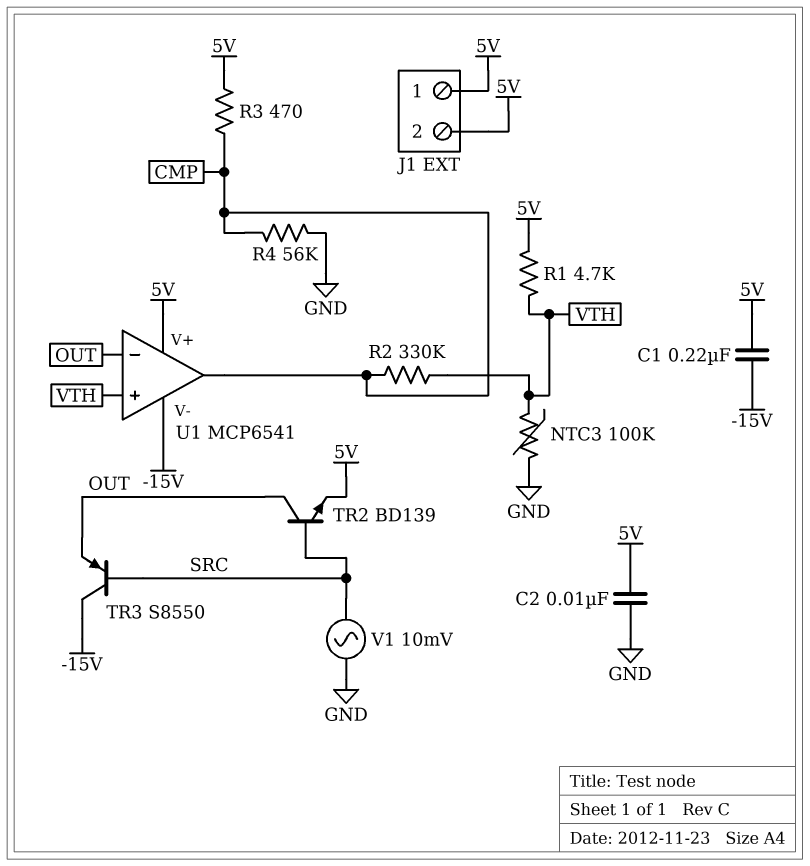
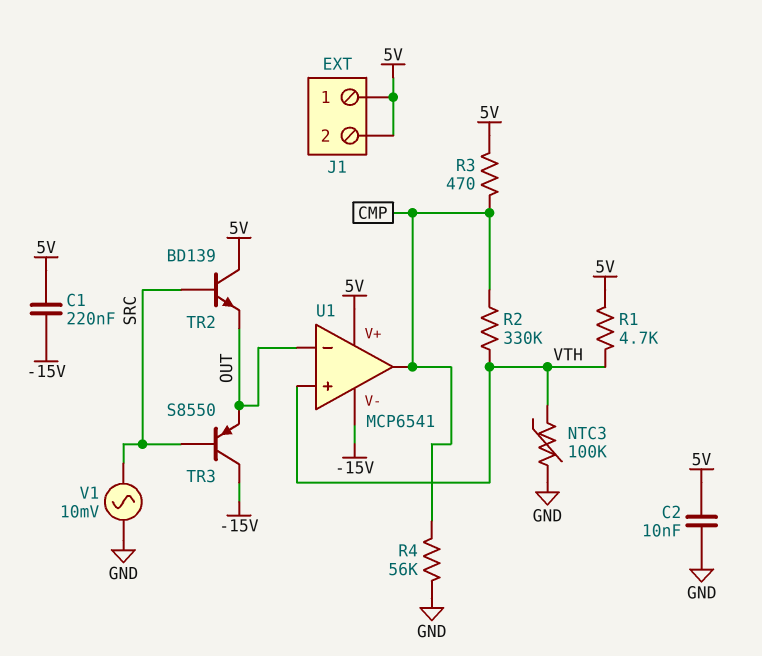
TR2: NPN BD139 (B SRC, C OUT, E 5V) -> NPN BD139 (B SRC, C 5V, E OUT)

